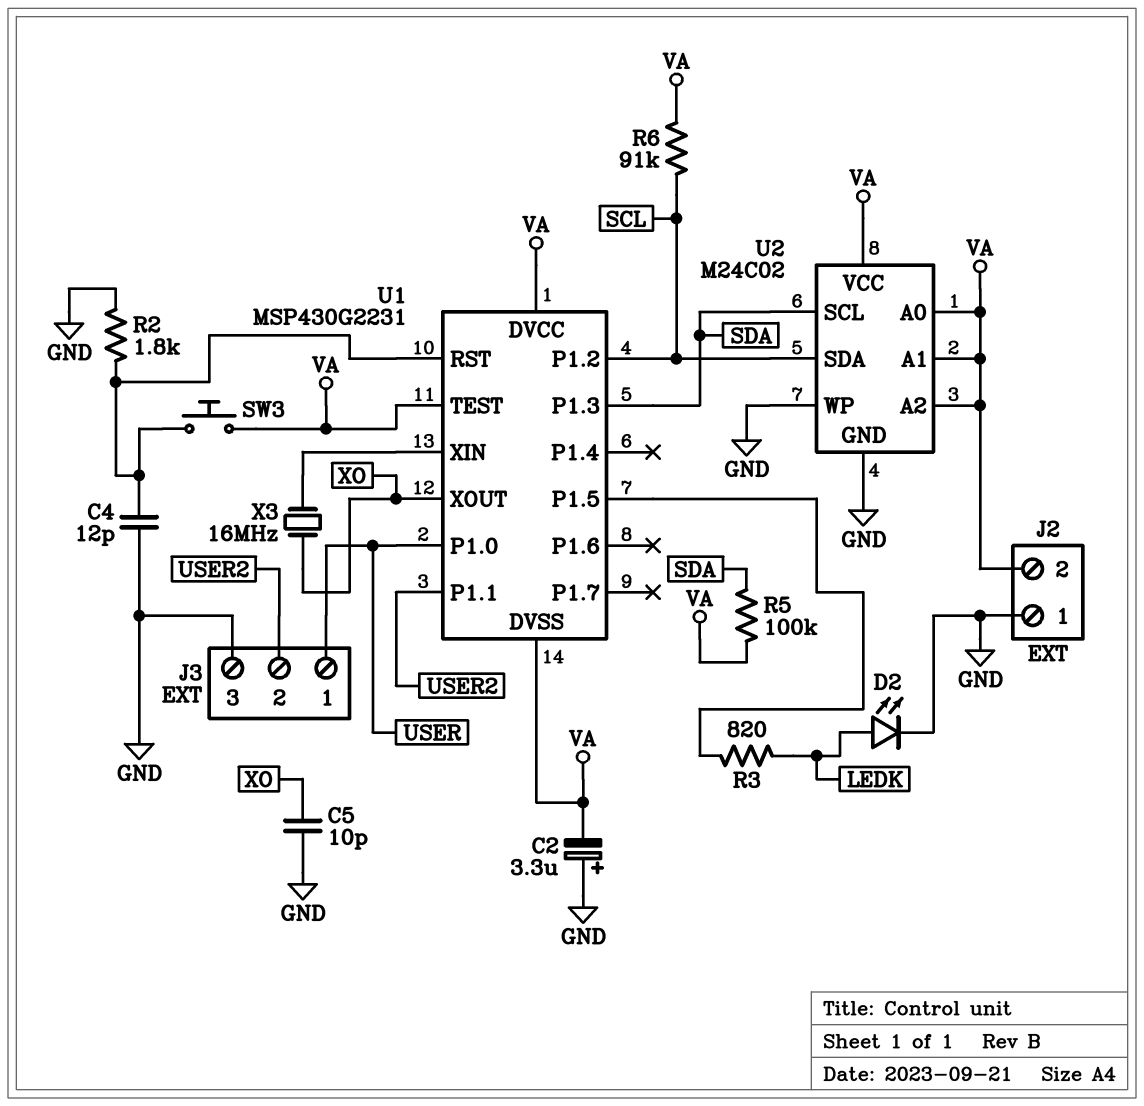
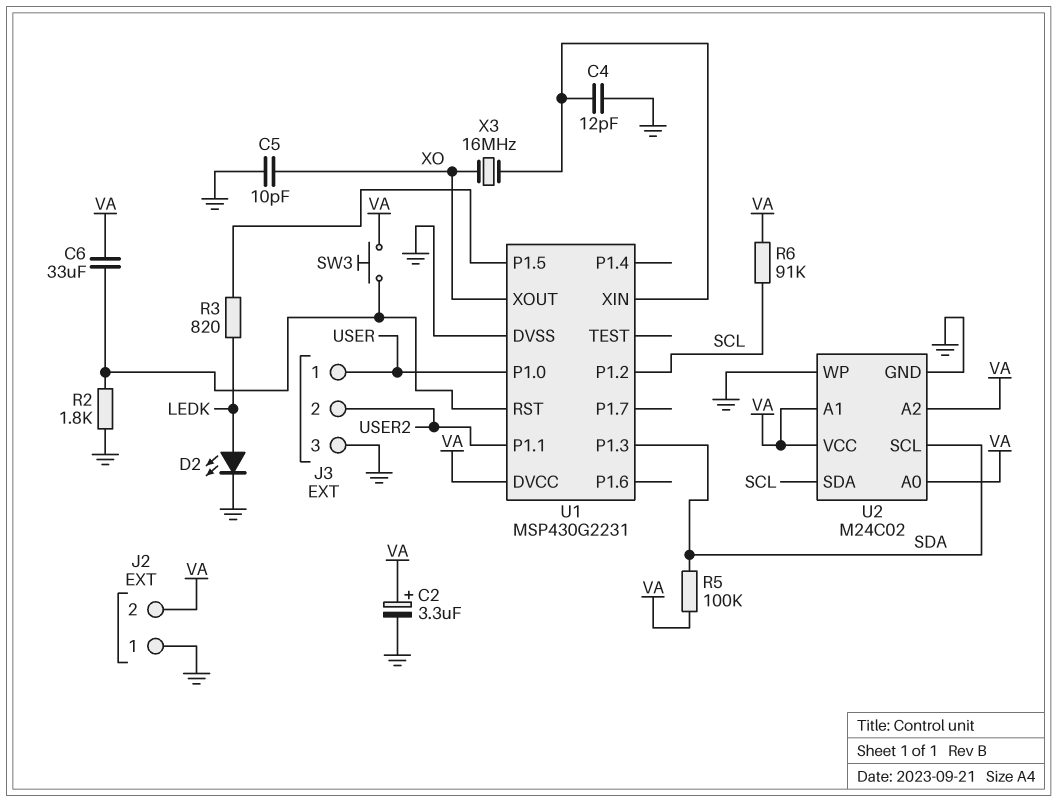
C2: 3.3uF (plus GND, minus VA) -> 3.3uF (plus VA, minus GND)
C4: 12pF (GND, U1/RST) -> 12pF (GND, U1/XIN)
C6: none -> 33uF (U1/RST, VA)
U1 pin DVSS: VA -> GND
U1 pin TEST: VA -> none

